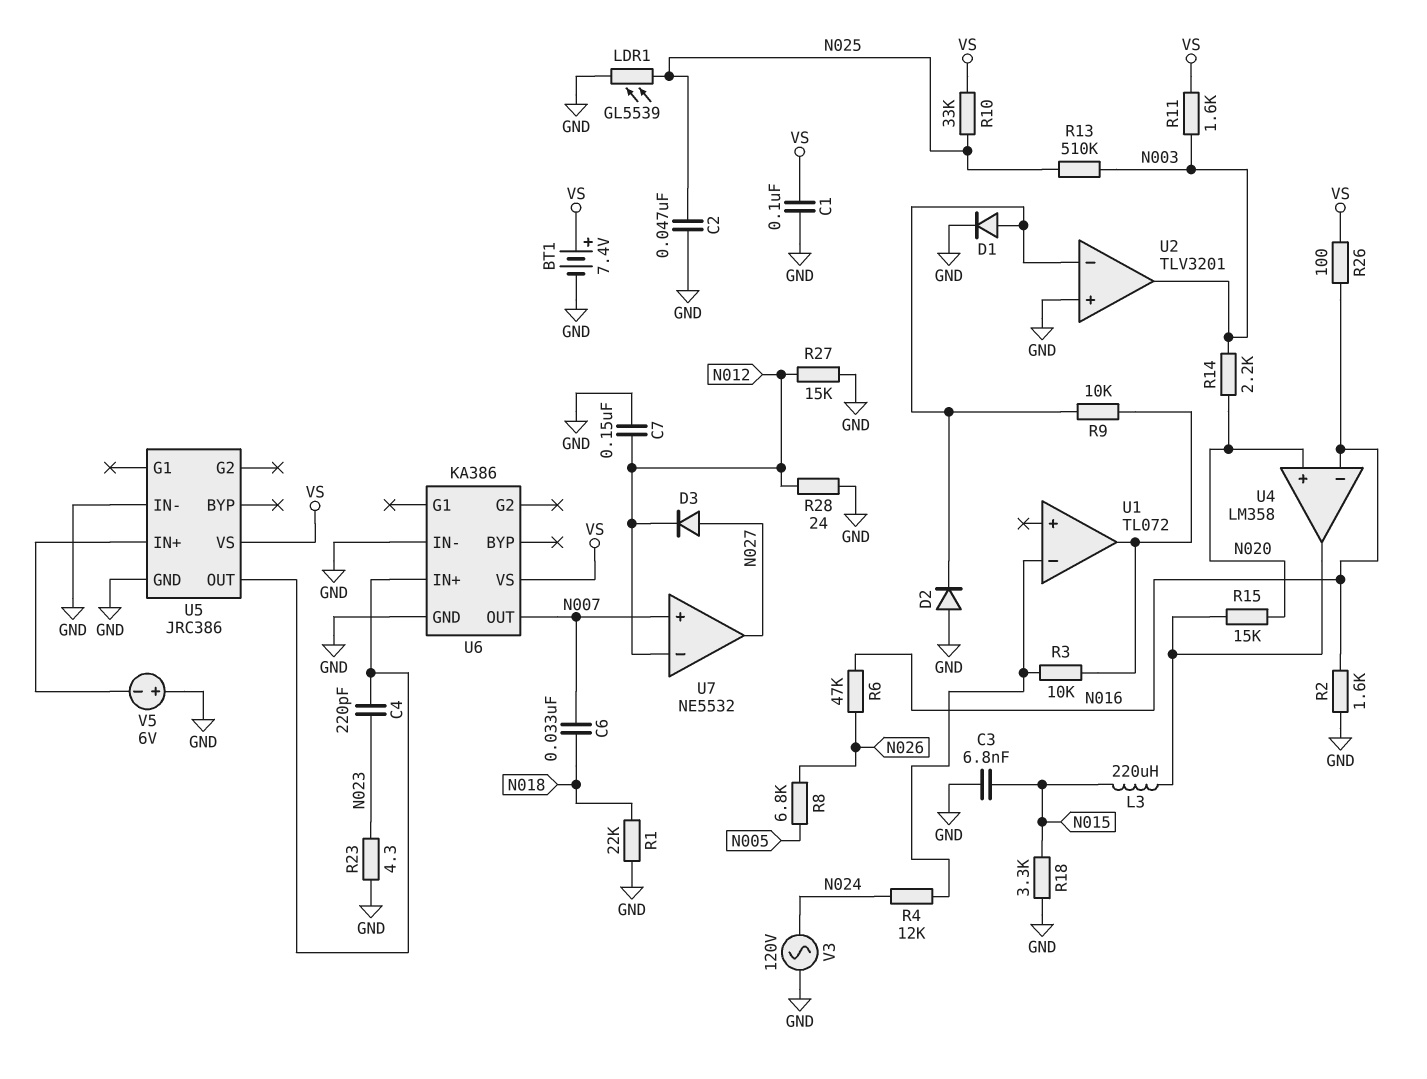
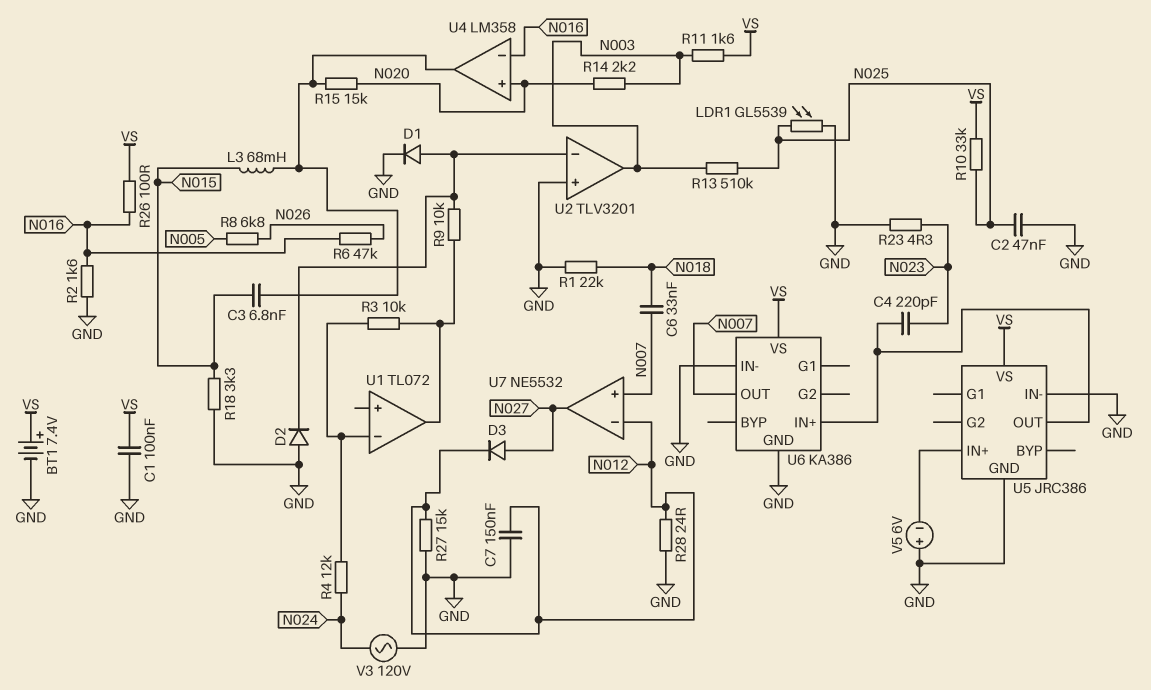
C3: 6.8nF (GND, N015) -> 6.8nF (N015, U4/out)
L3: 220uH (N015, U4/out) -> 68mH (N015, U4/out)

